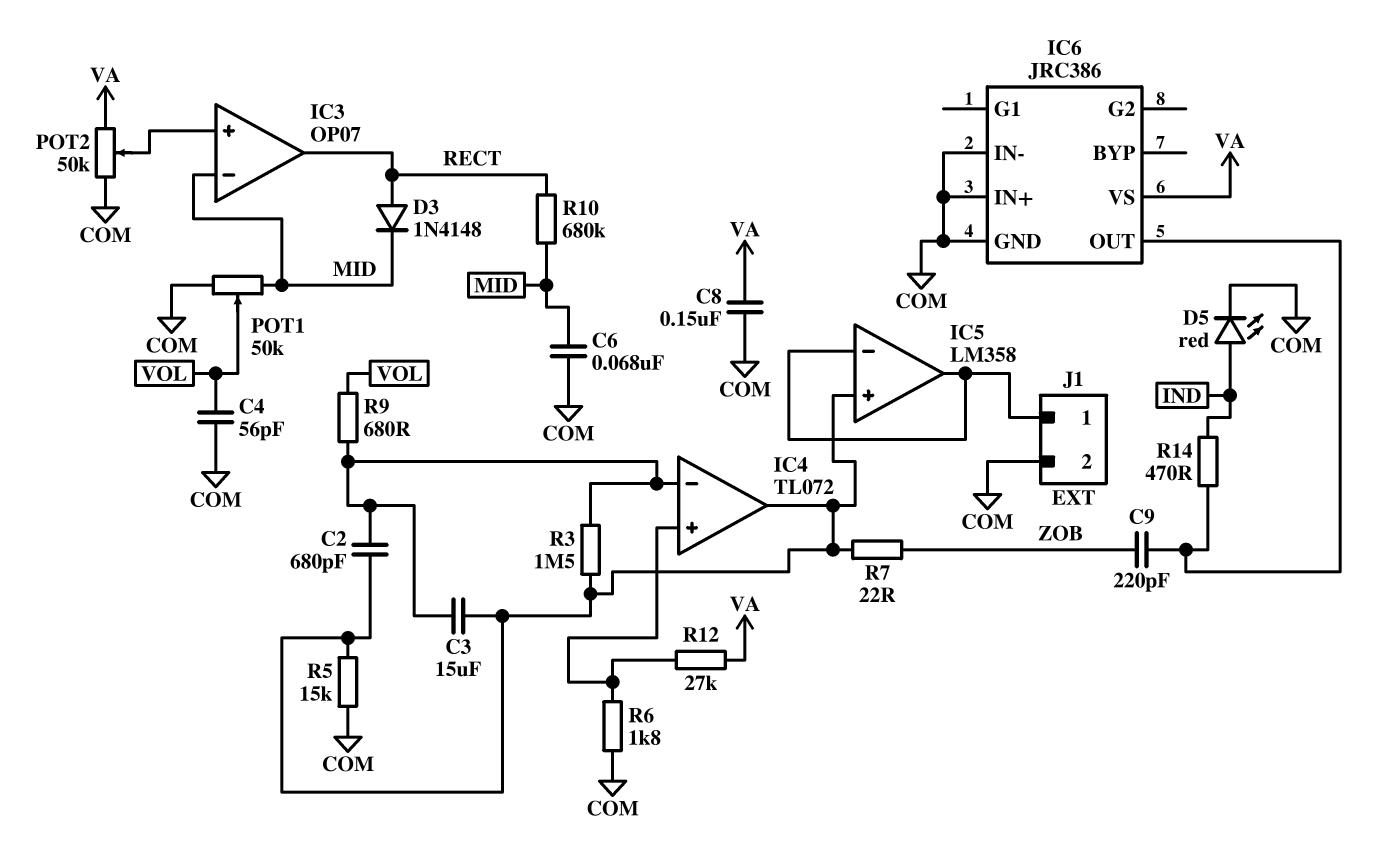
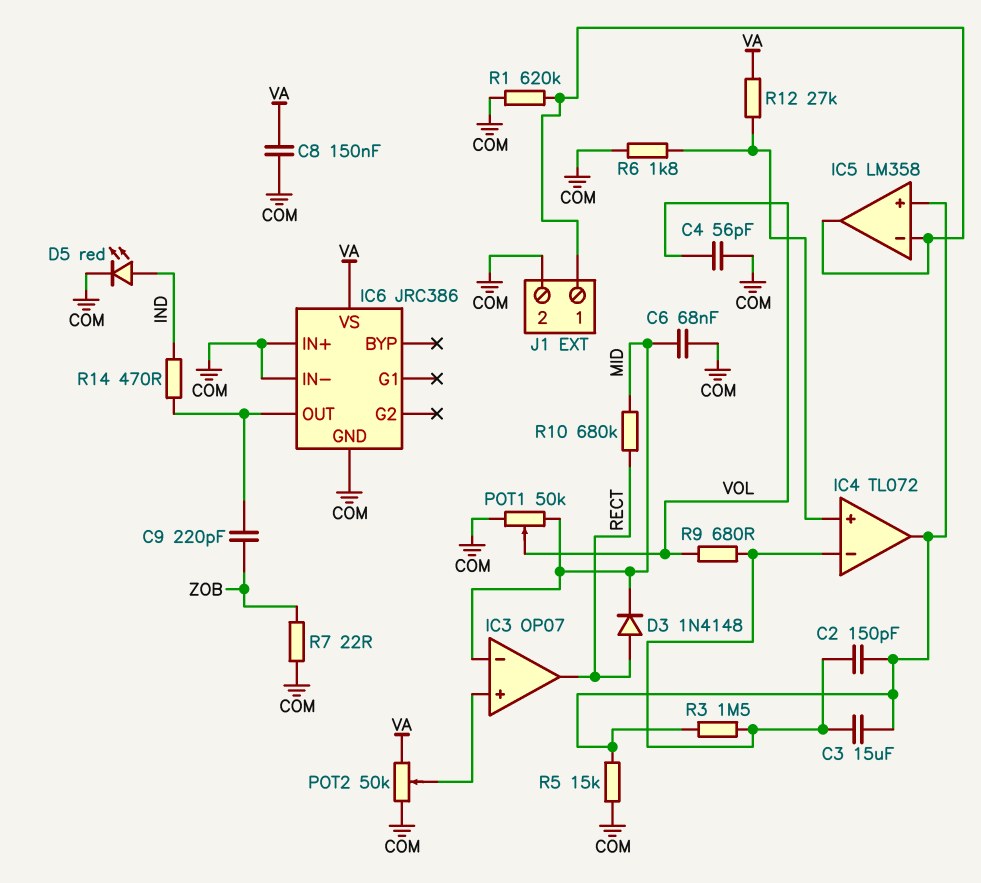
C2: 680pF (IC4/in-, IC4/out) -> 150pF (IC4/in-, IC4/out)
R1: none -> 620k (COM, IC5/in-)
R7: 22 (IC4/out, ZOB) -> 22 (COM, ZOB)

